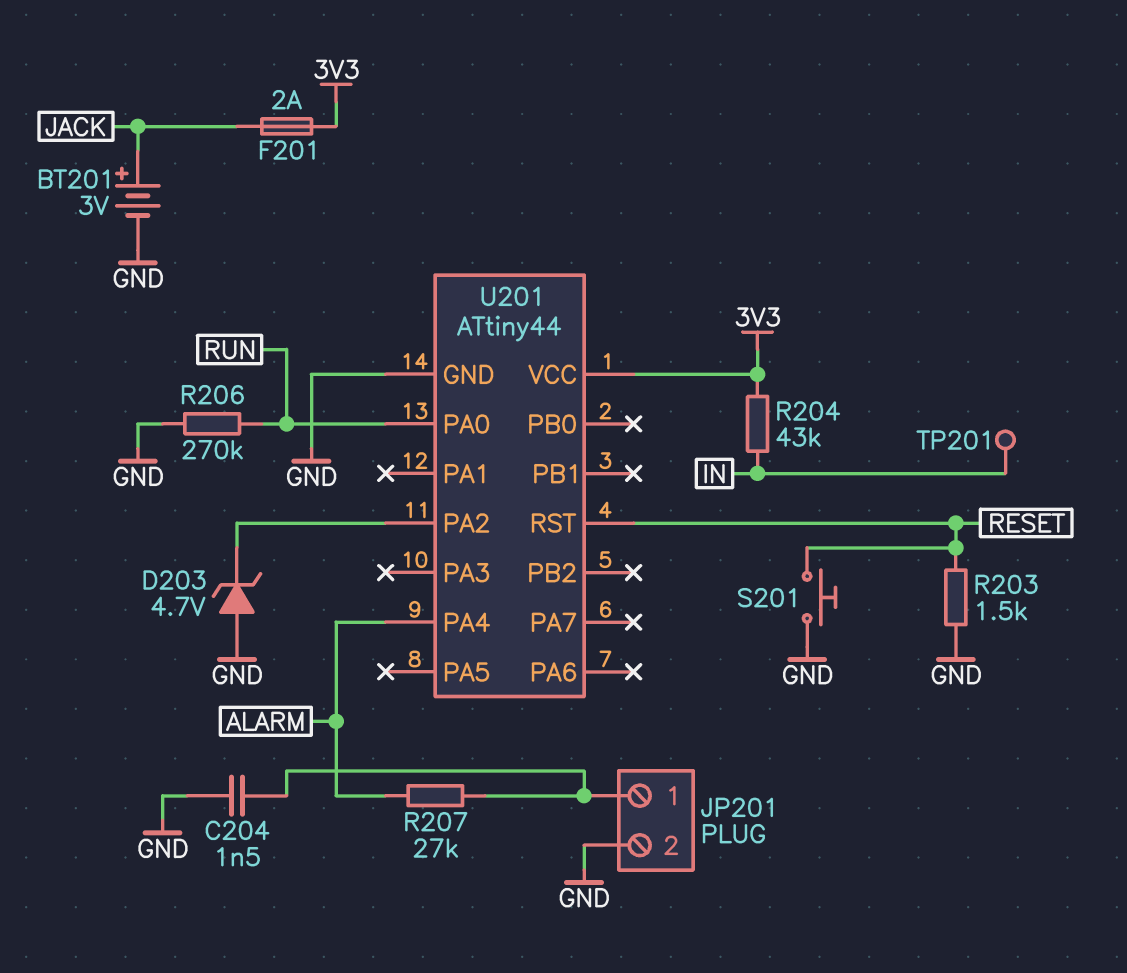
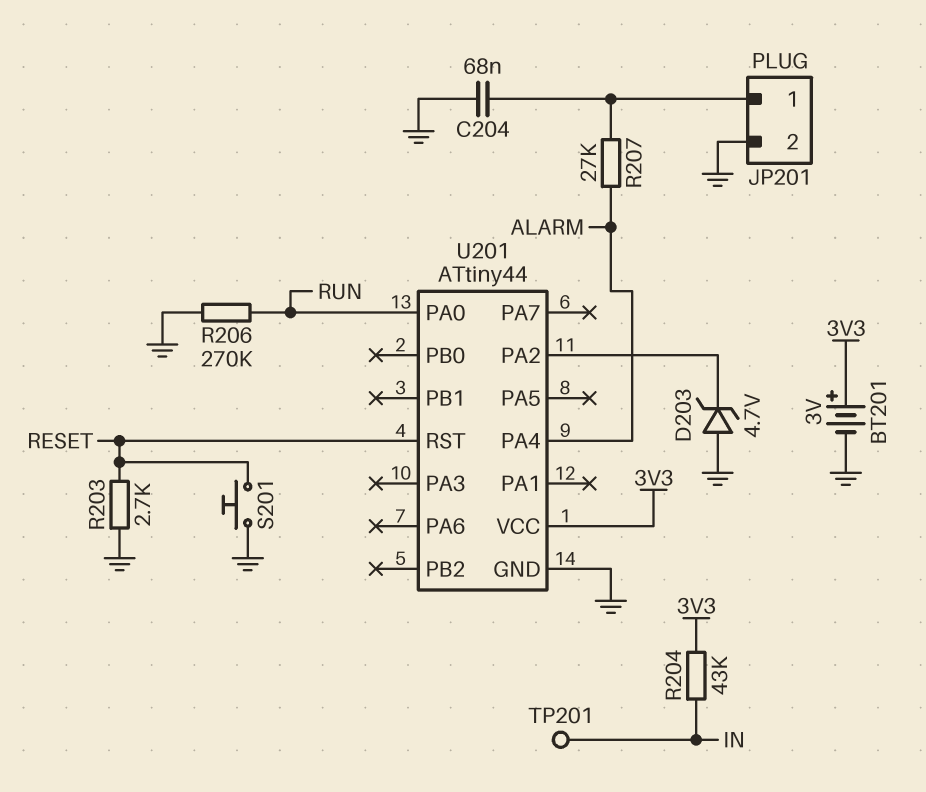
BT201: 3V (plus JACK, minus GND) -> 3V (plus 3V3, minus GND)
C204: 1.5nF (GND, JP201/1) -> 68nF (GND, JP201/1)
F201: 2A (3V3, JACK) -> none
R203: 1.5k (GND, RESET) -> 2.7k (GND, RESET)

